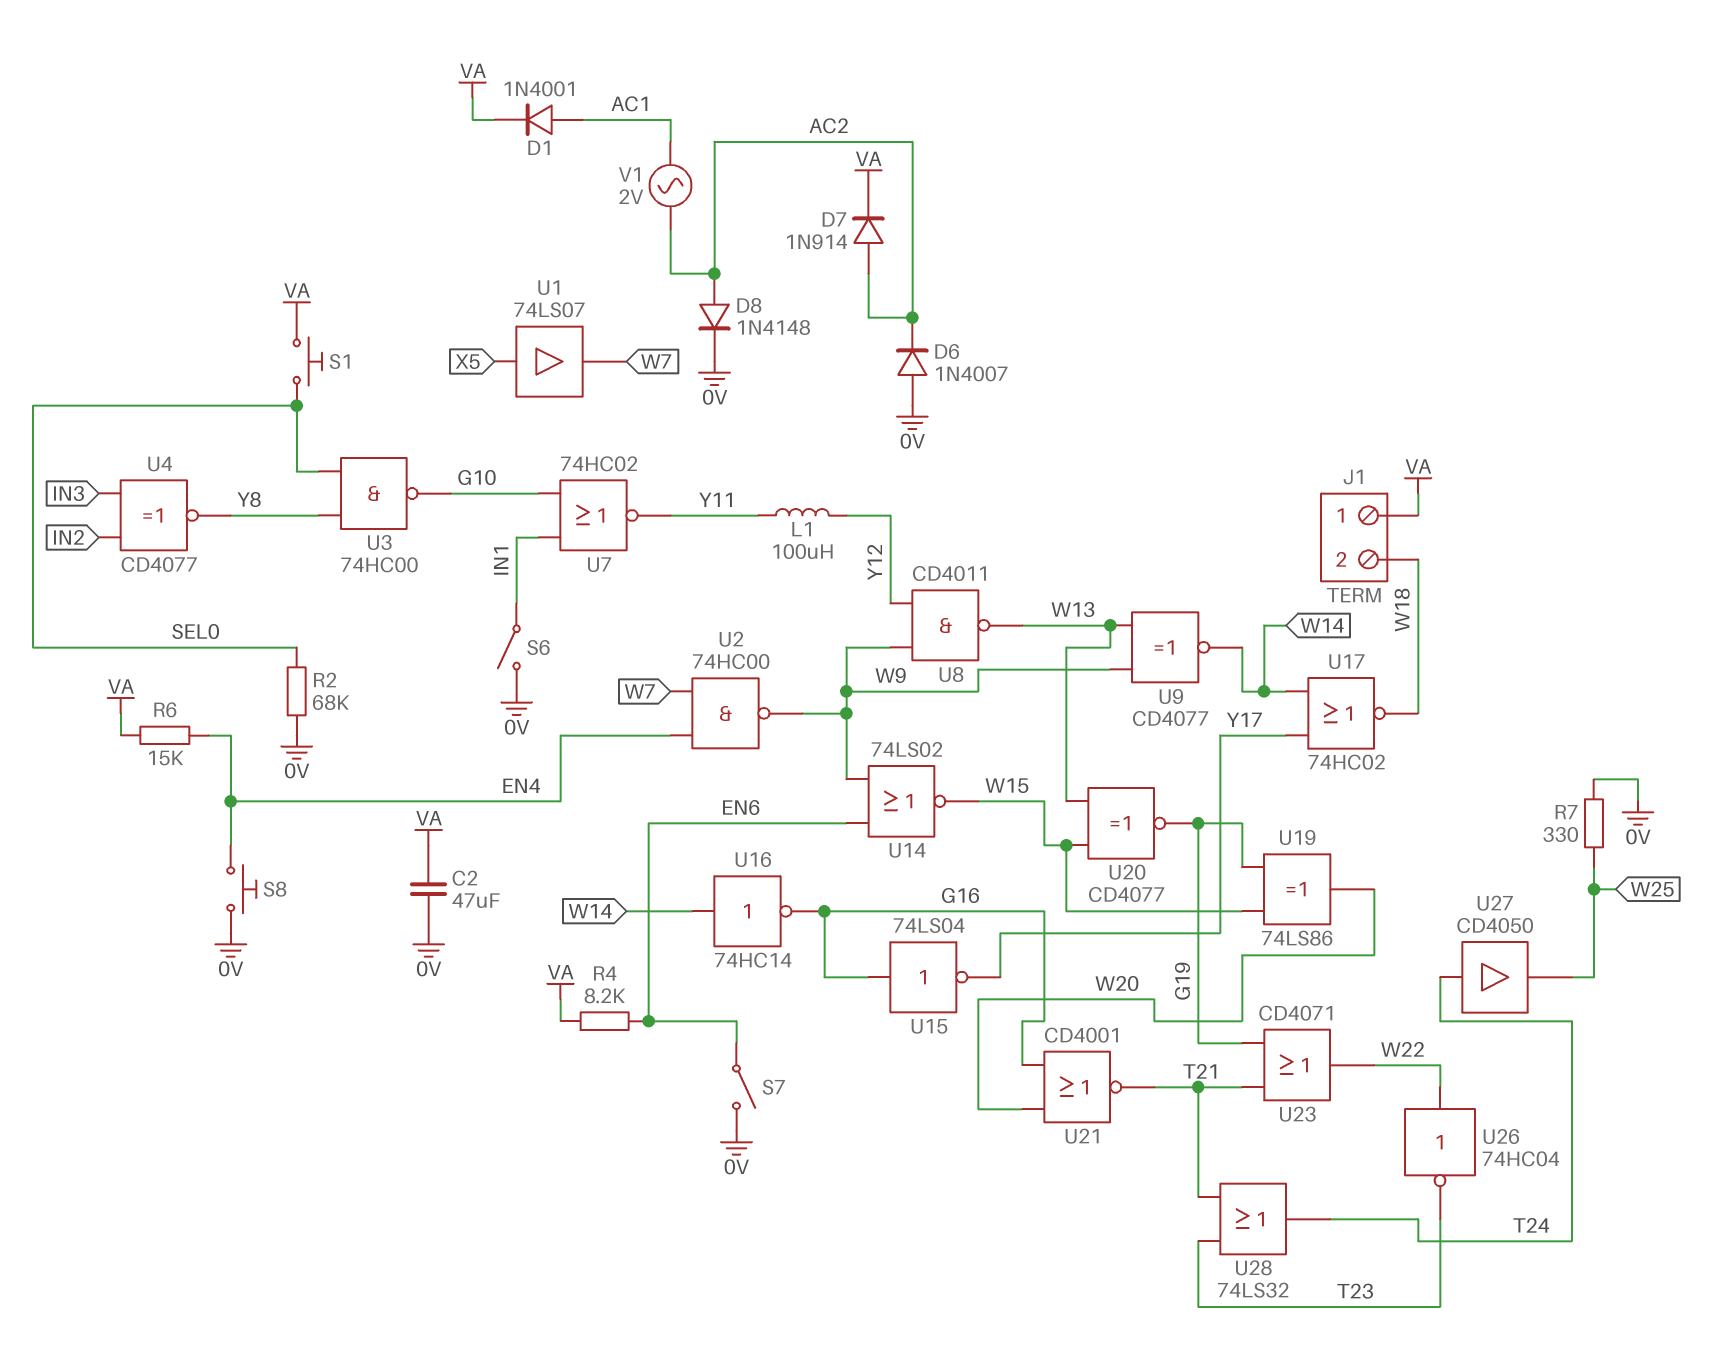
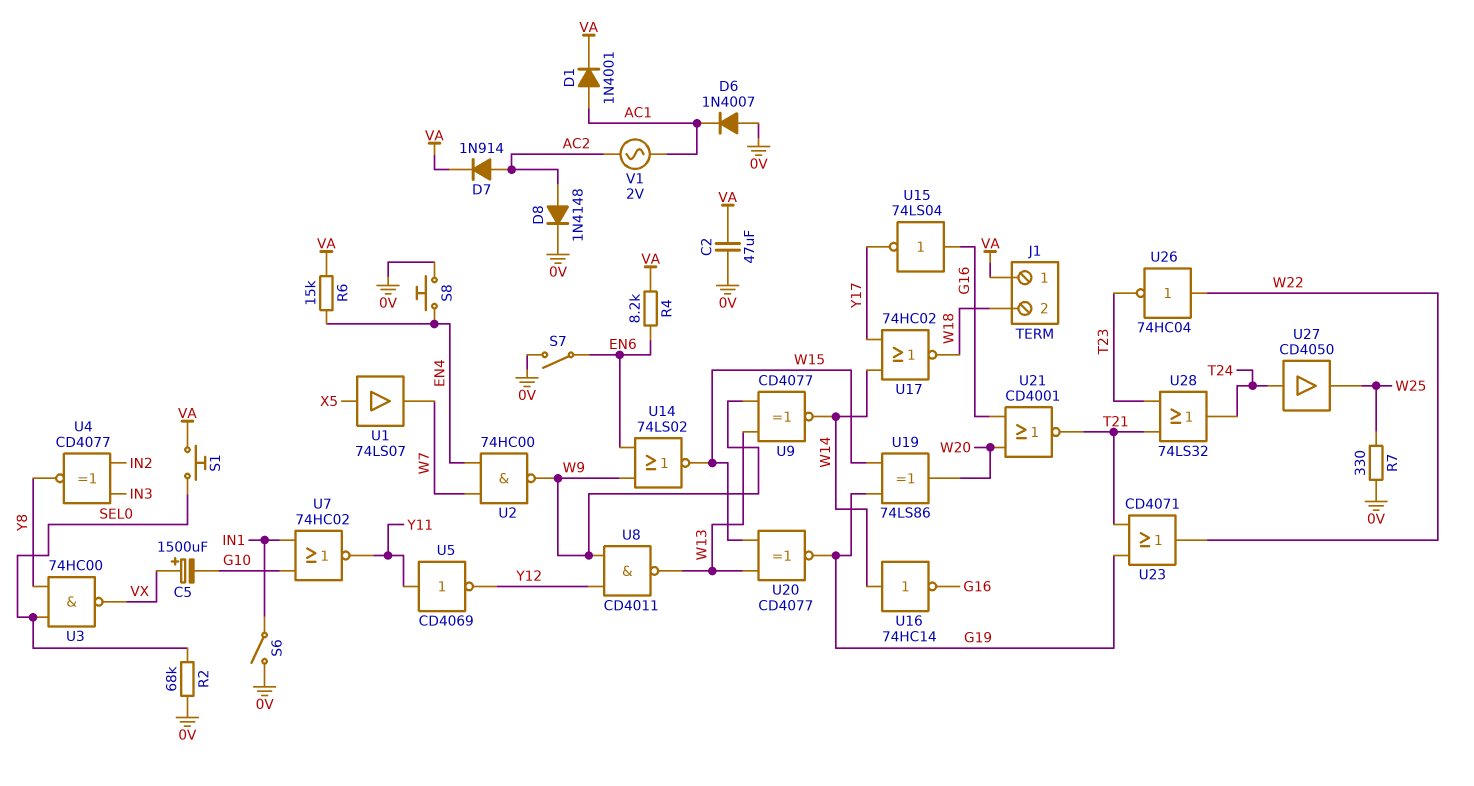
C5: none -> 1500uF (plus VX, minus G10)
D6: diode 1N4007 (A 0V, K AC2) -> diode 1N4007 (A 0V, K AC1)
L1: 100uH (Y11, Y12) -> none
U3: NAND 74HC00 (in SEL0, in Y8, out G10) -> NAND 74HC00 (in SEL0, in Y8, out VX)
U5: none -> NOT CD4069 (in Y11, out Y12)

